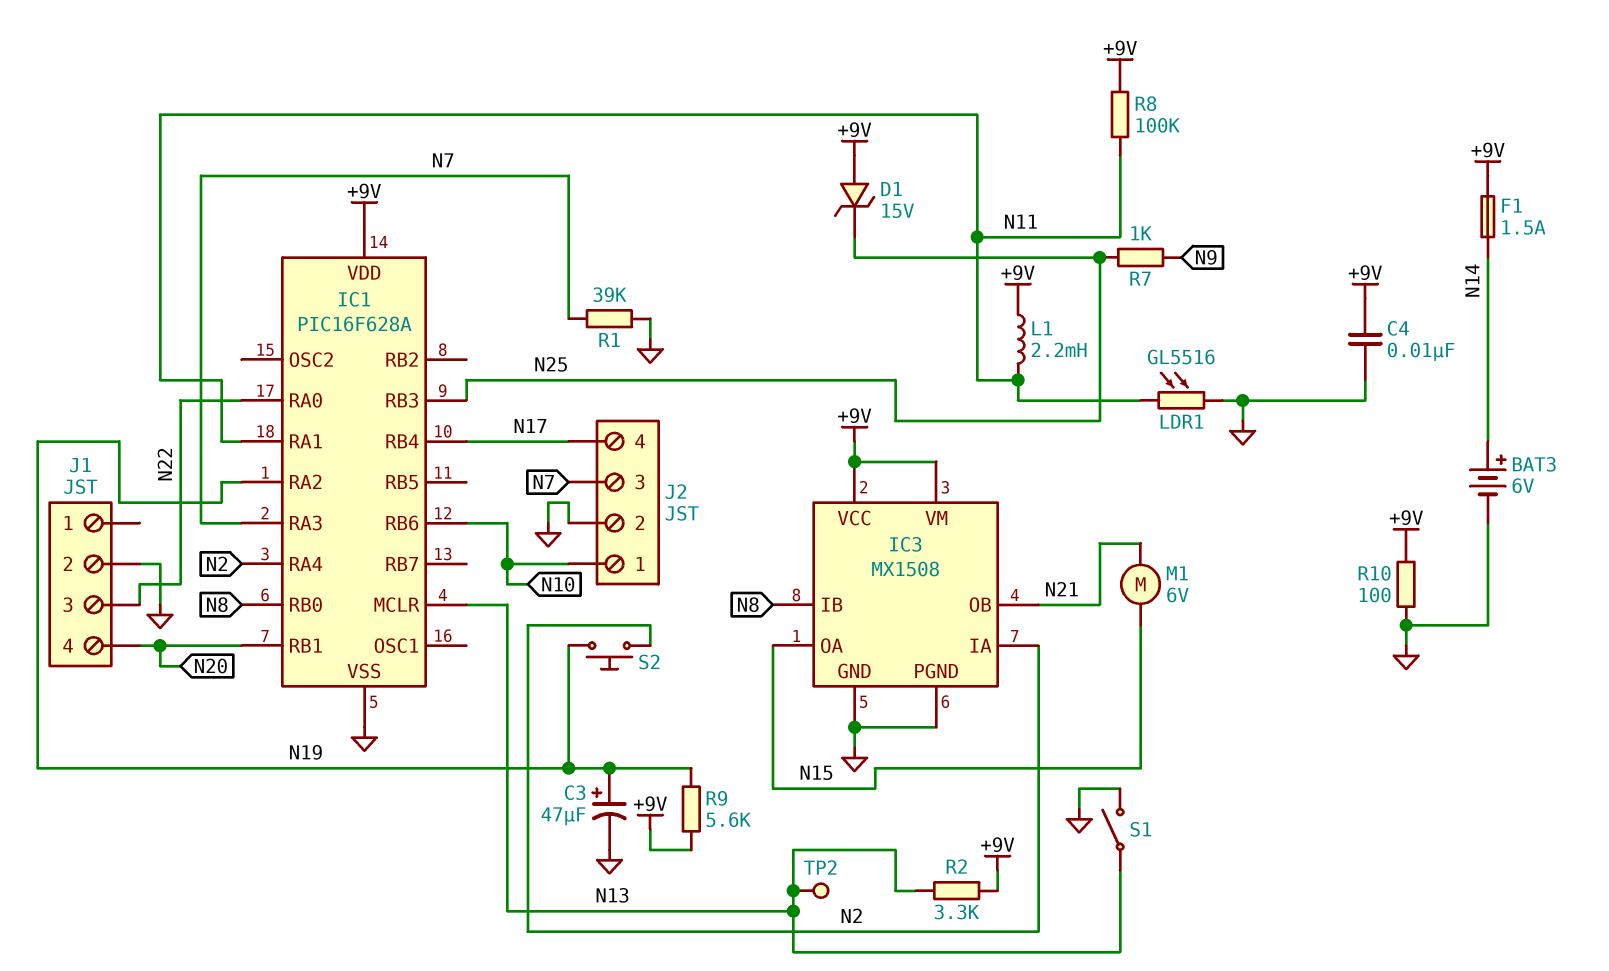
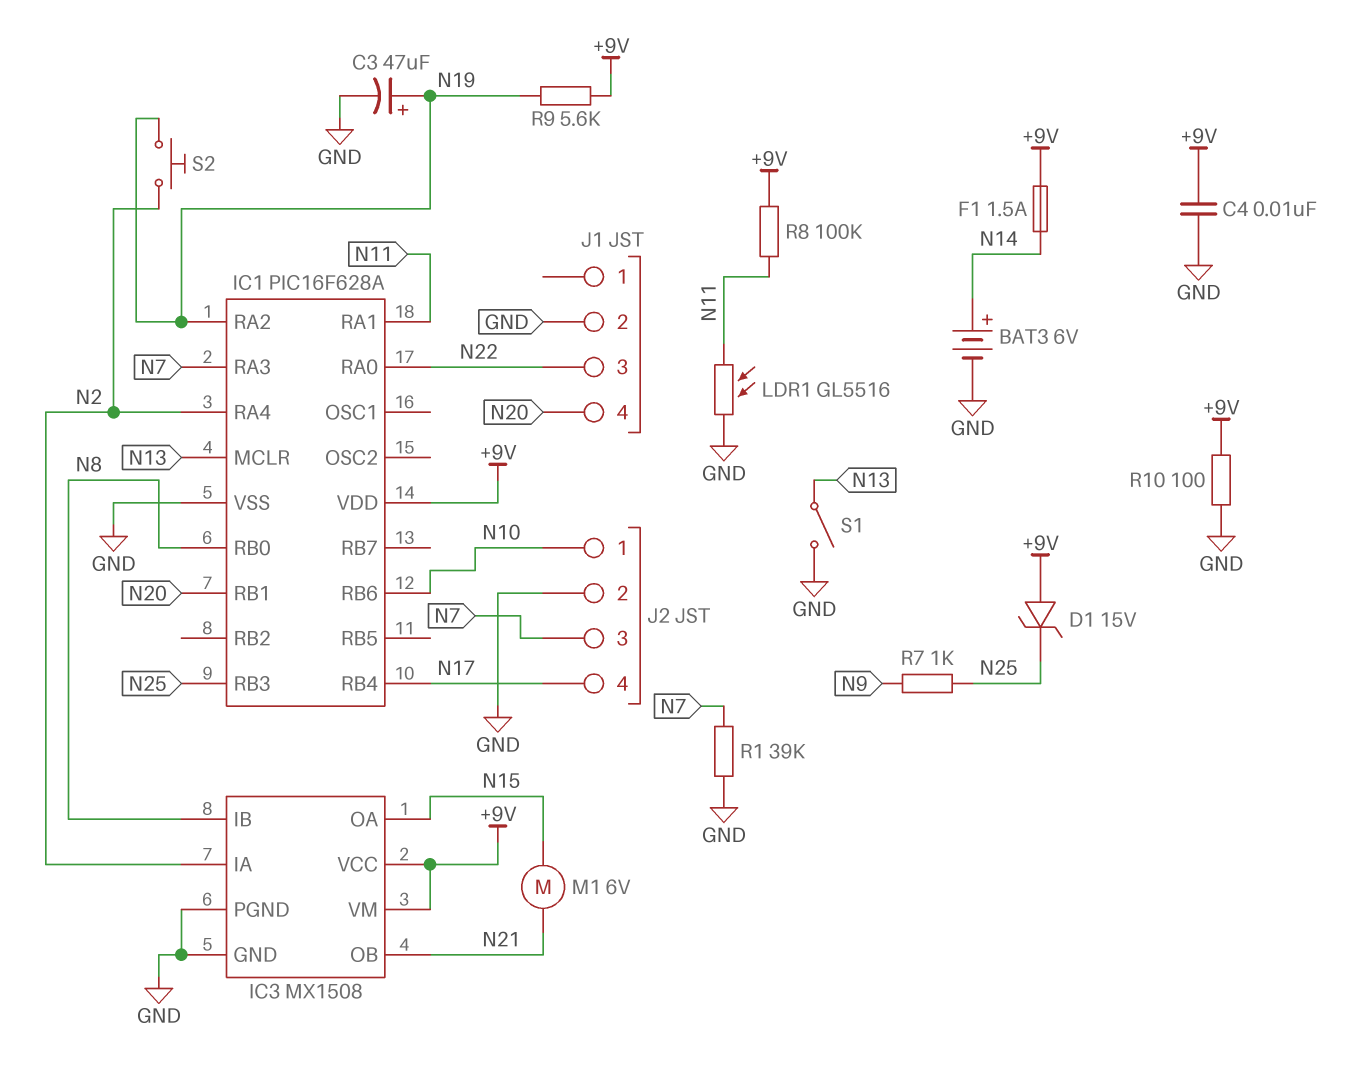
L1: 2.2mH (+9V, N11) -> none
R2: 3.3k (+9V, N13) -> none
TP2: test point (N13) -> none

